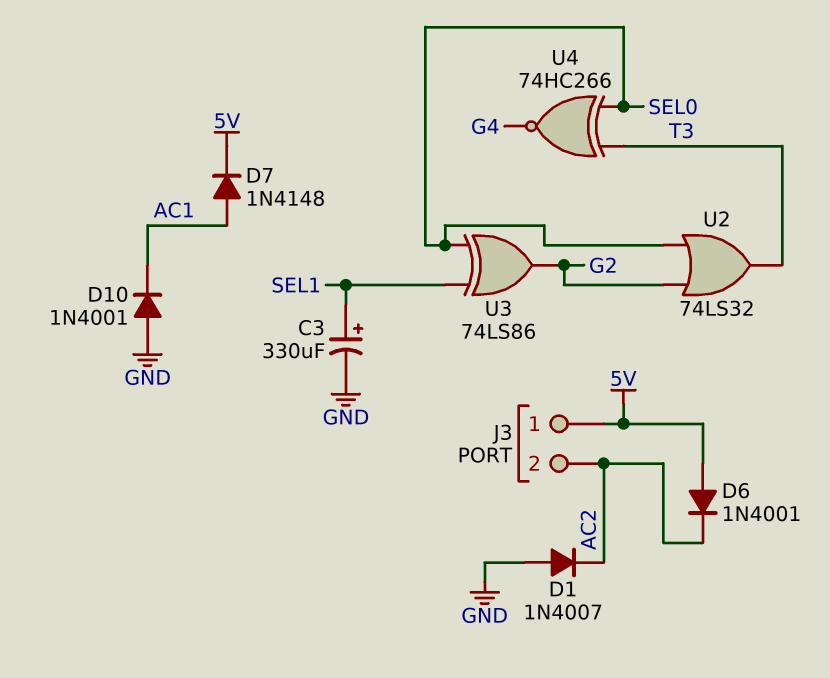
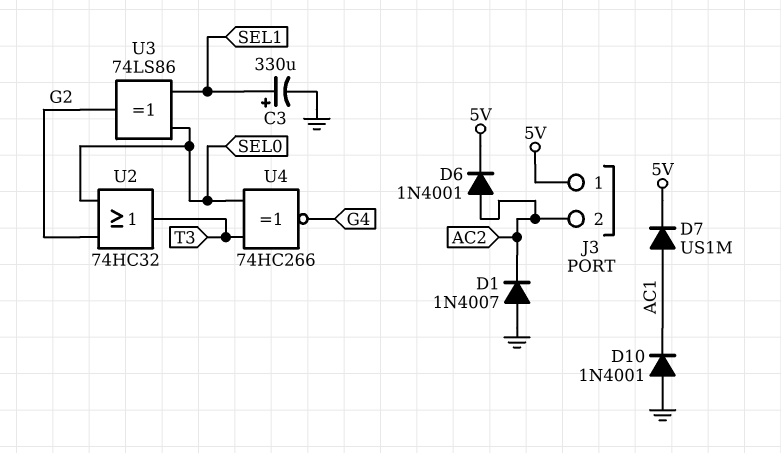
D6: diode 1N4001 (A 5V, K AC2) -> diode 1N4001 (A AC2, K 5V)
D7: diode 1N4148 (A AC1, K 5V) -> diode US1M (A AC1, K 5V)
U2: OR 74LS32 (in G2, in SEL0, out T3) -> OR 74HC32 (in G2, in SEL0, out T3)

